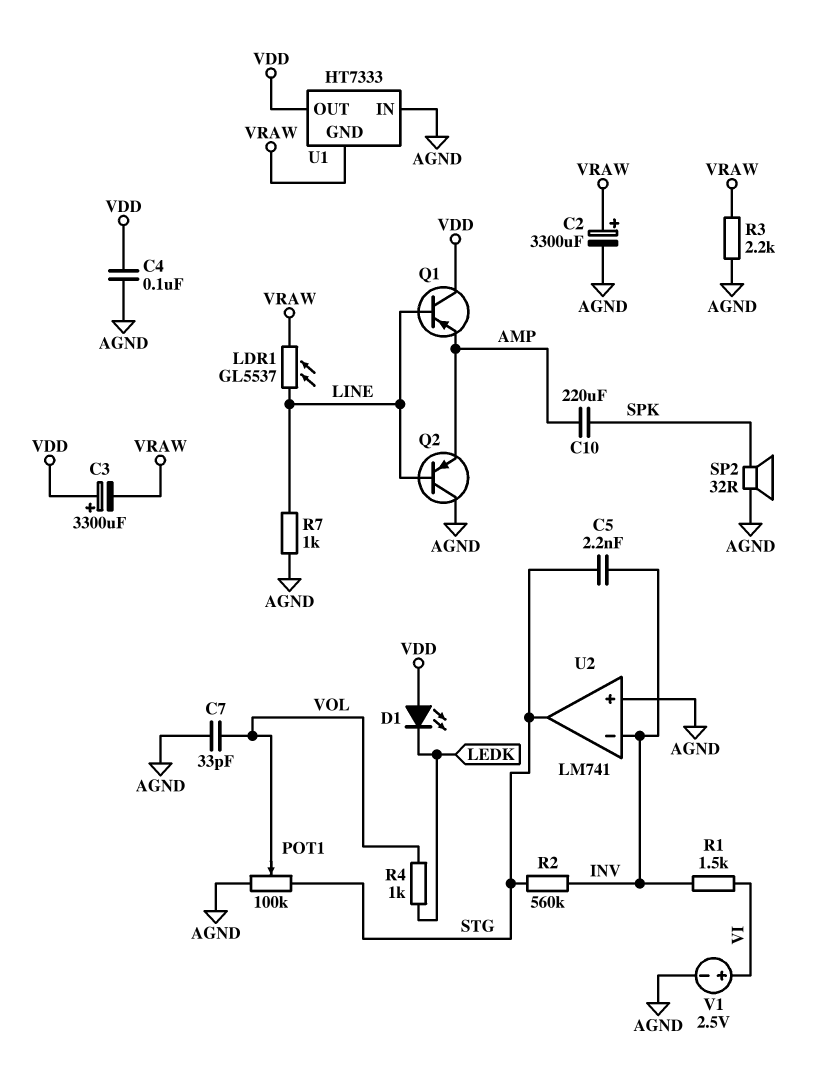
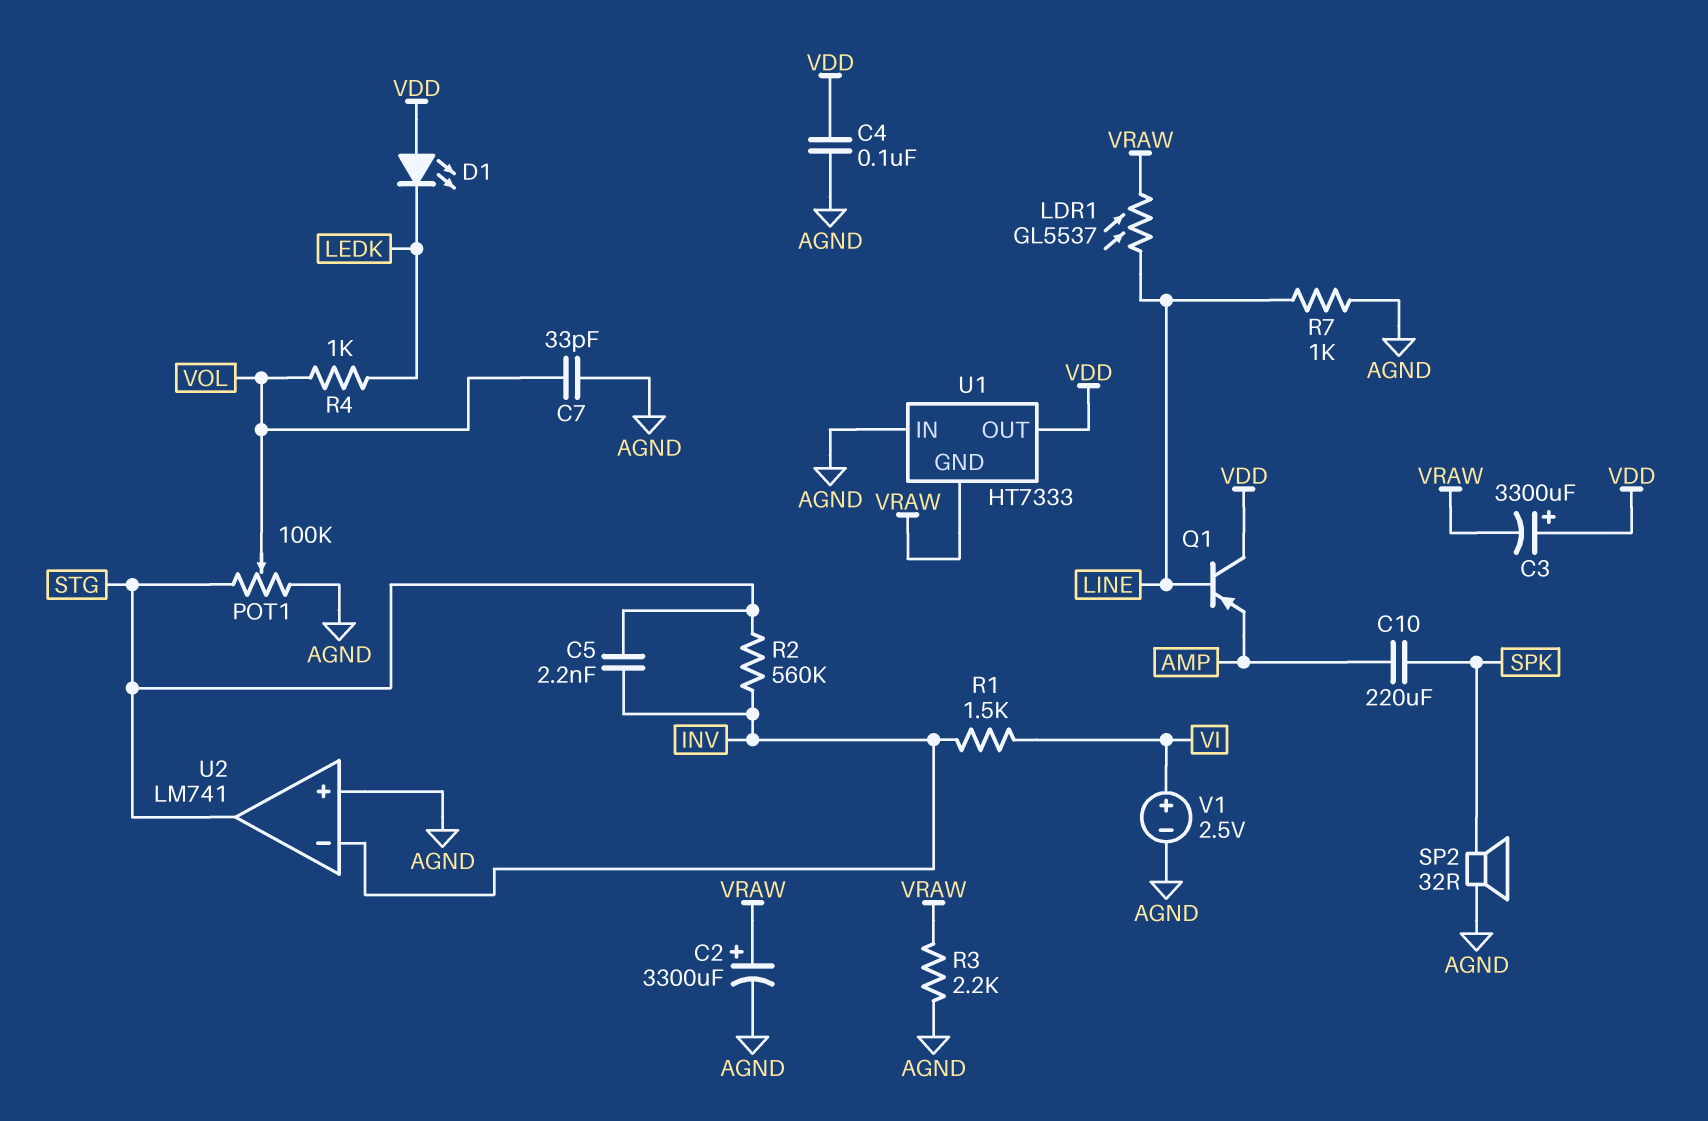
Q2: PNP (B LINE, C AGND, E AMP) -> none

